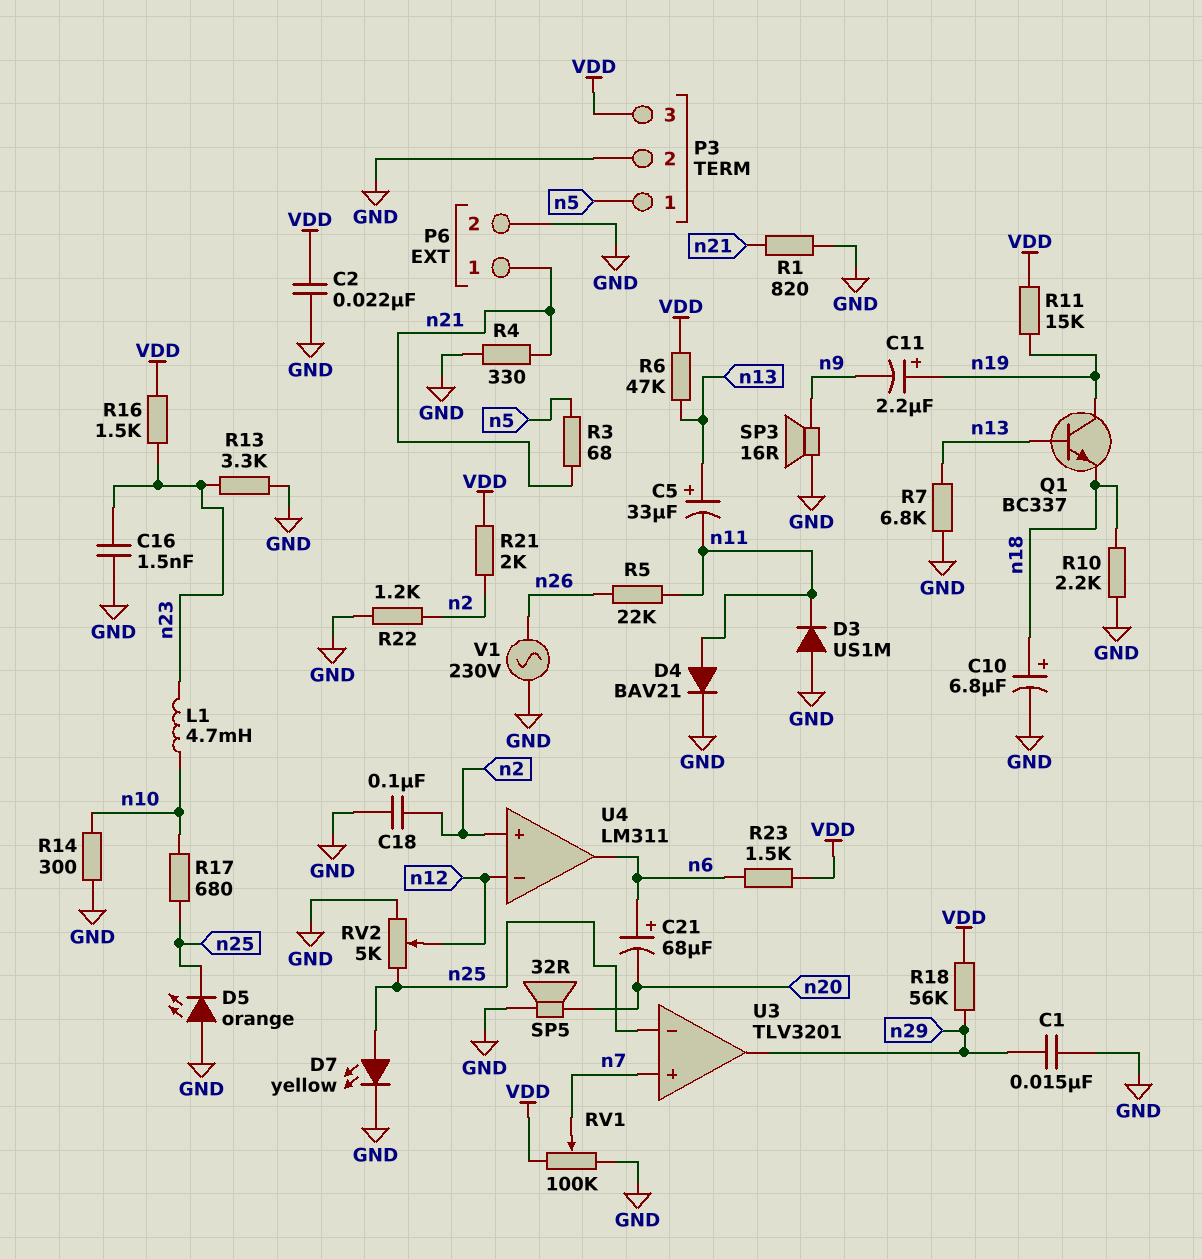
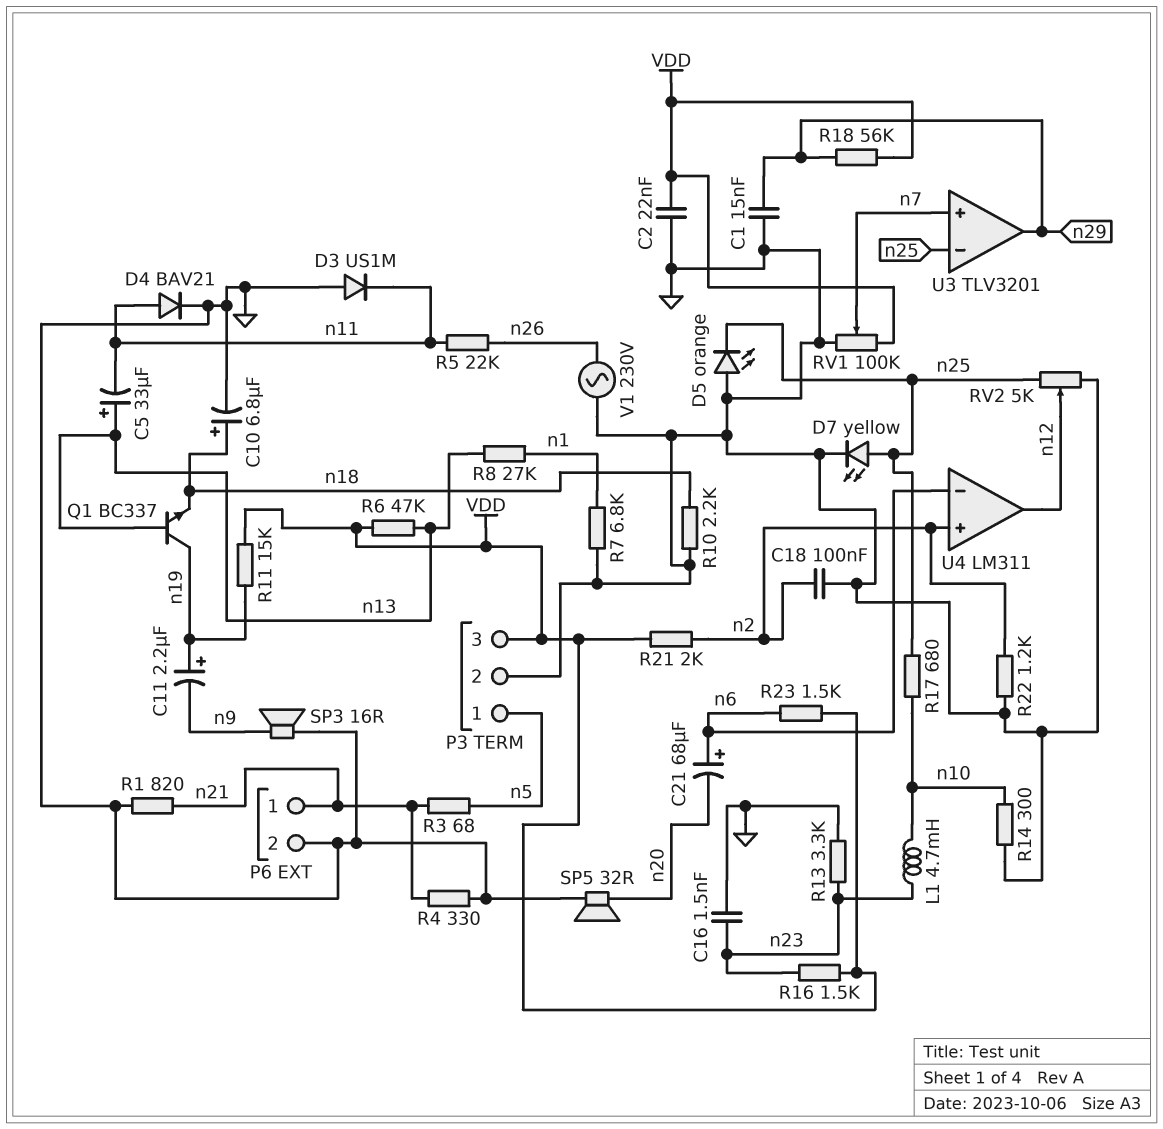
R7: 6.8k (GND, n13) -> 6.8k (GND, n1)
R8: none -> 27k (n1, n13)
U4 pin in-: n12 -> n6
U4 pin out: n6 -> n12

